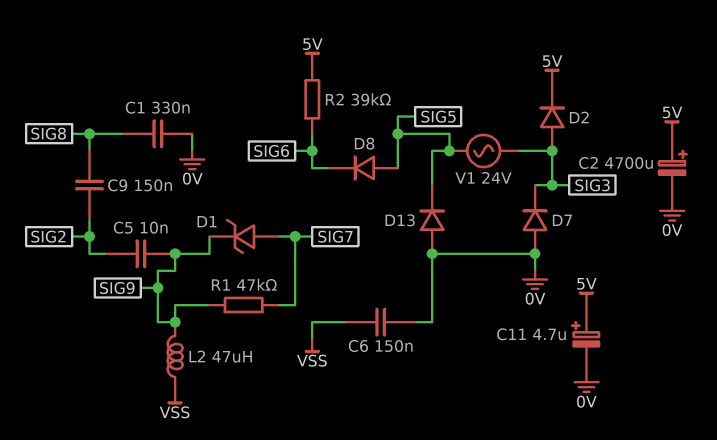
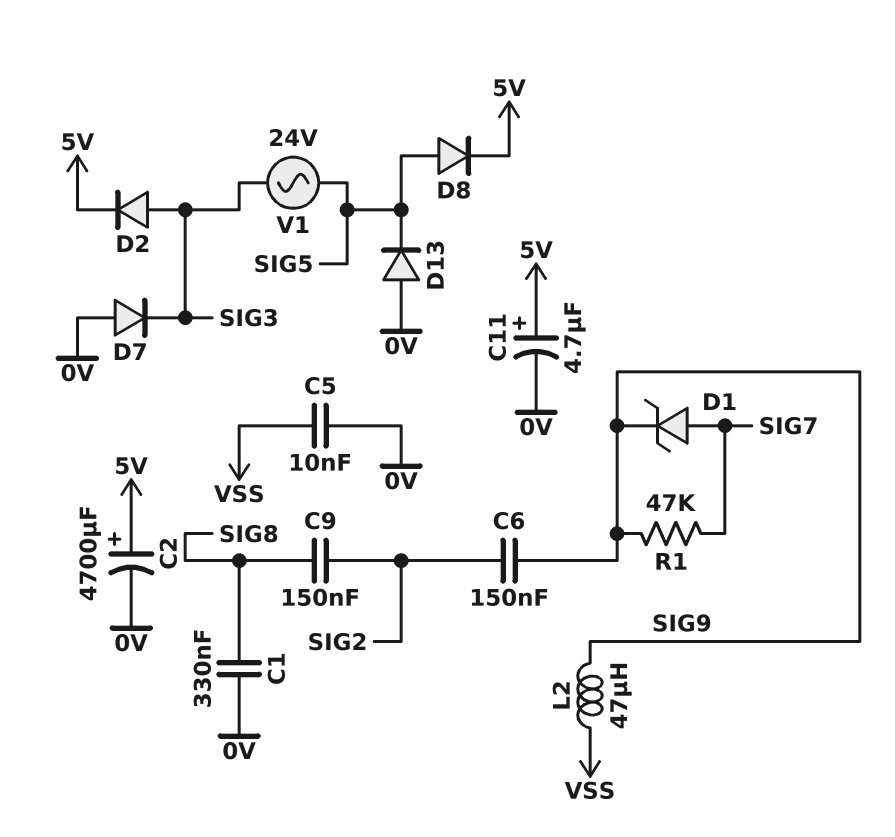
C5: 10nF (SIG2, SIG9) -> 10nF (0V, VSS)
C6: 150nF (0V, VSS) -> 150nF (SIG2, SIG9)
D8: diode (A SIG5, K SIG6) -> diode (A SIG5, K 5V)
R2: 39k (5V, SIG6) -> none

